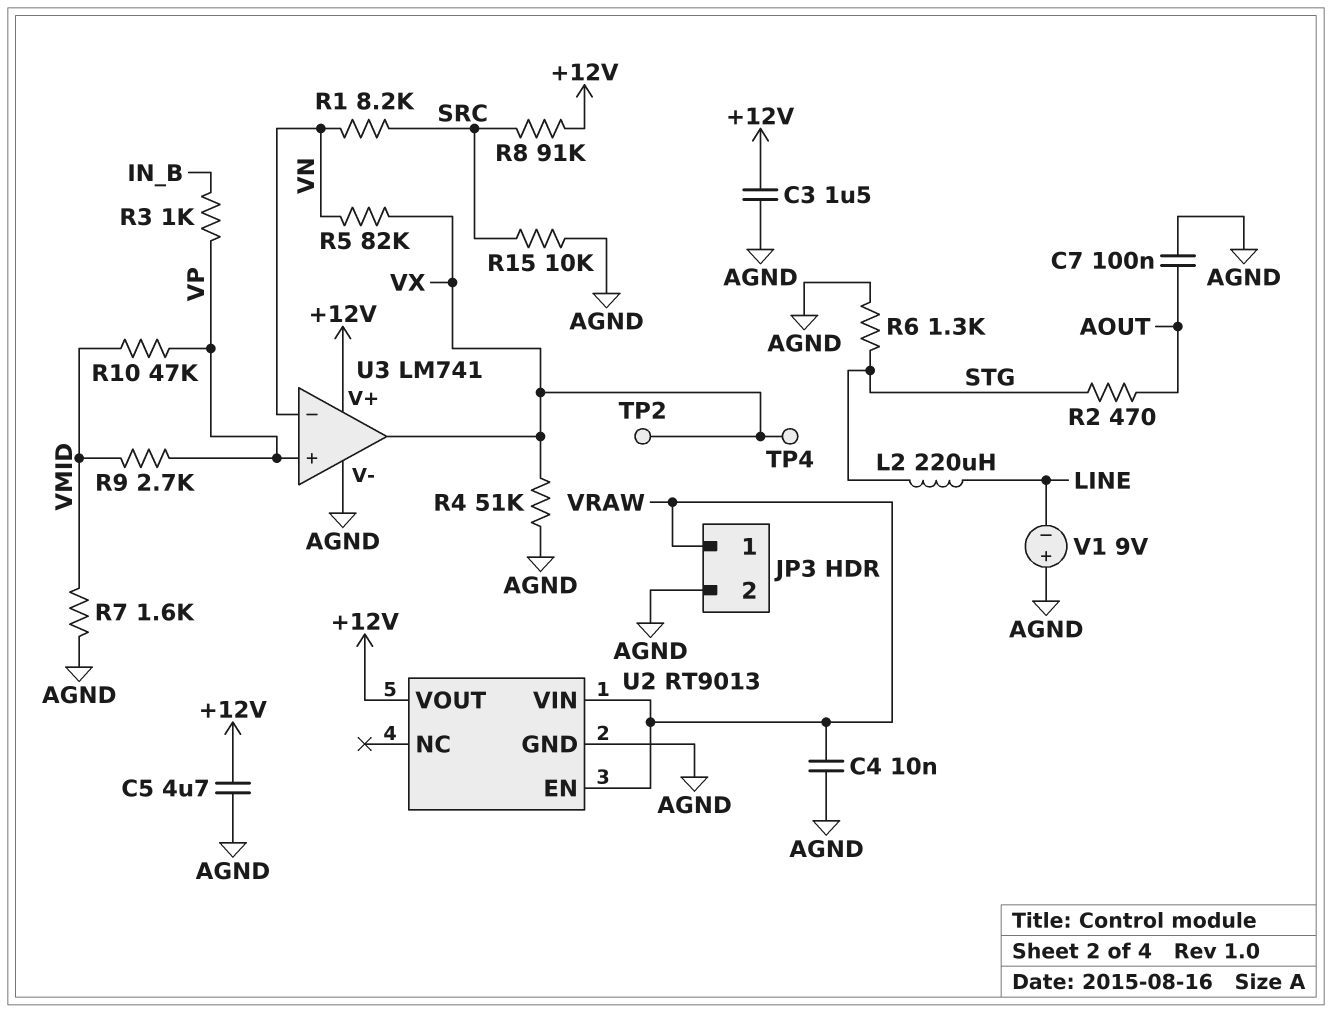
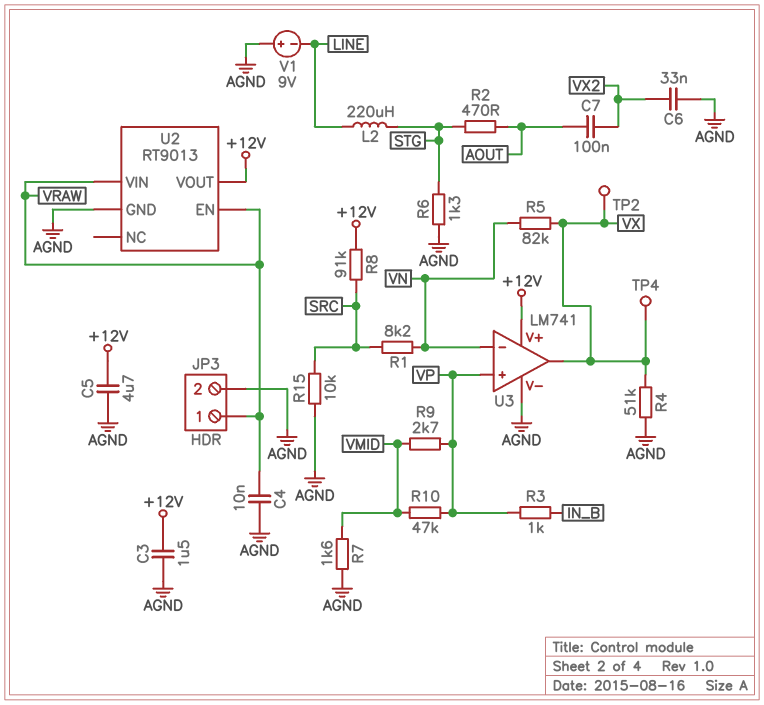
C6: none -> 33nF (AGND, VX2)
C7: 100nF (AGND, AOUT) -> 100nF (AOUT, VX2)

